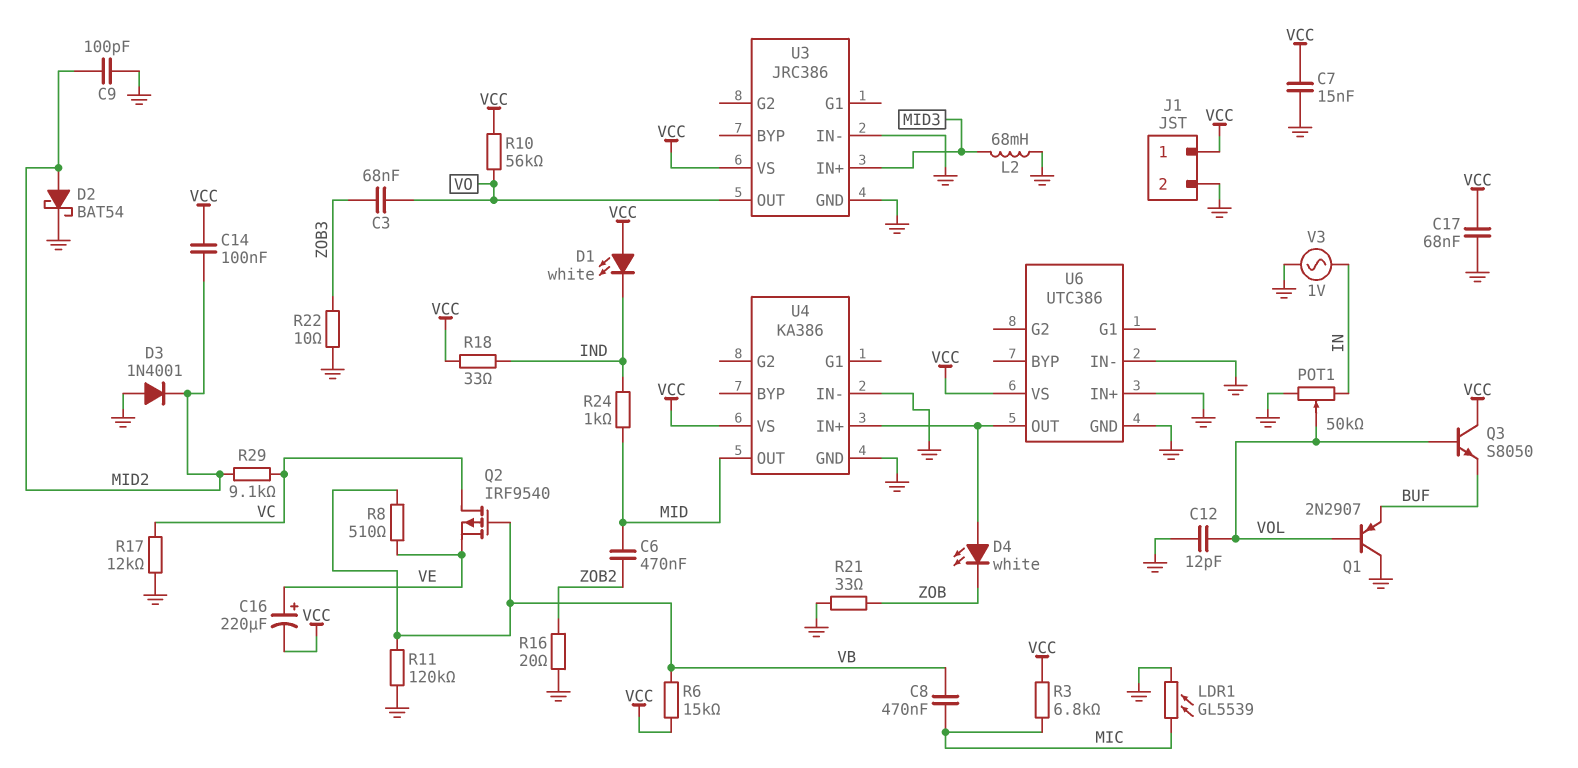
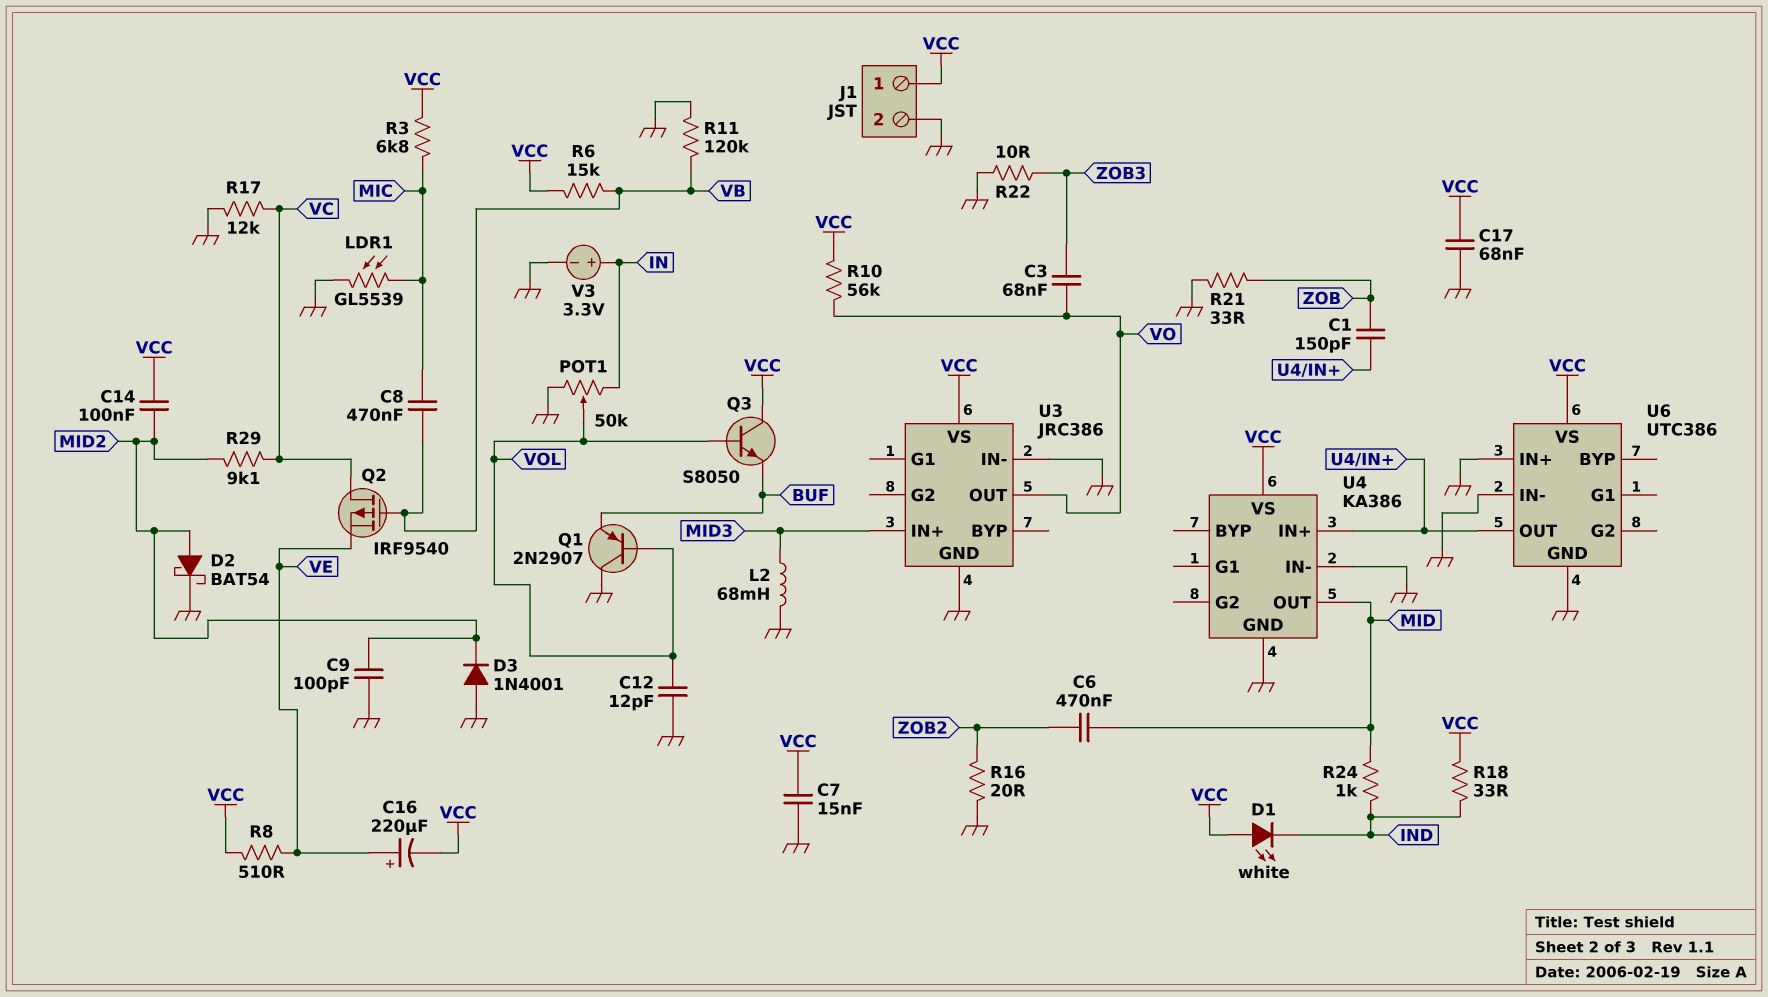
C1: none -> 150pF (U4/IN+, ZOB)
D4: LED white (A U4/IN+, K ZOB) -> none
R8: 510 (VB, VE) -> 510 (VCC, VE)
V3: AC 1V (GND, IN) -> 3.3V (plus IN, minus GND)

